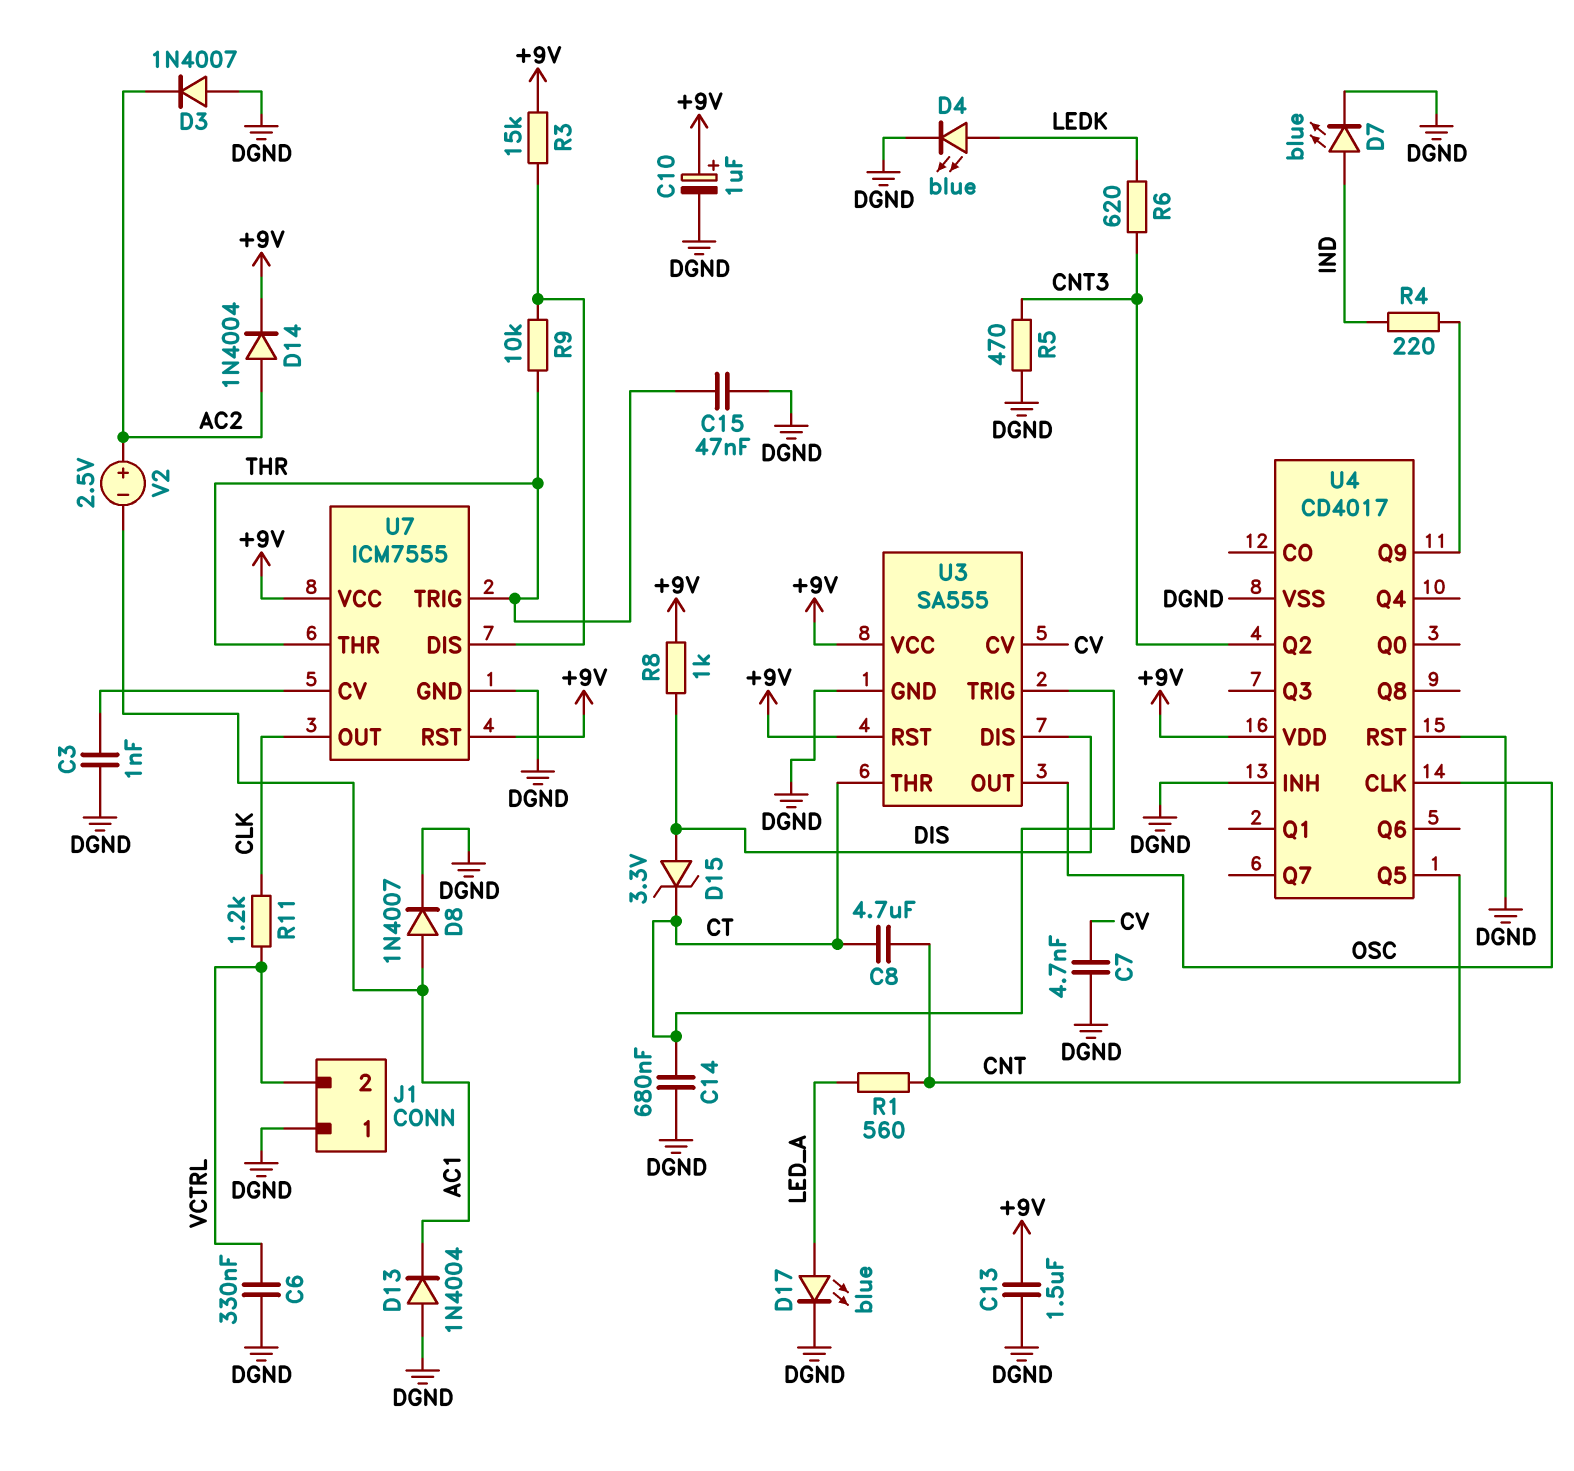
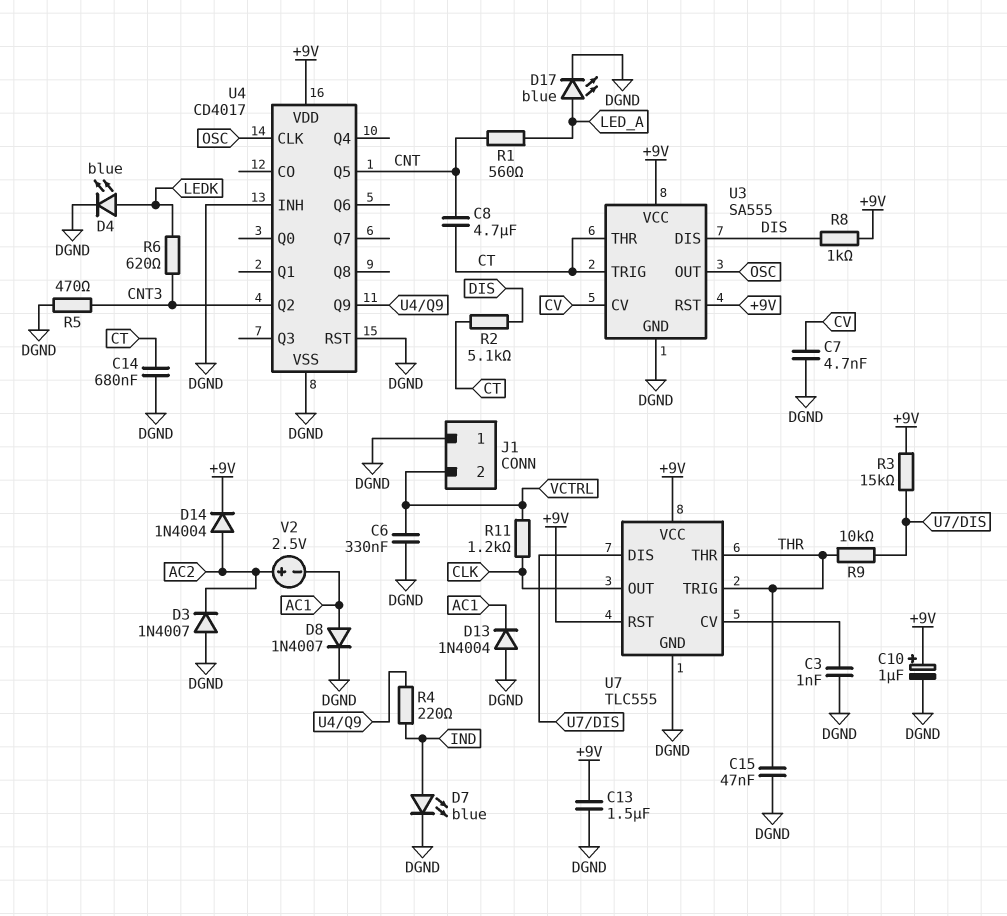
D15: zener 3.3V (A DIS, K CT) -> none
R2: none -> 5.1k (CT, DIS)
U7: ICM7555 -> TLC555

